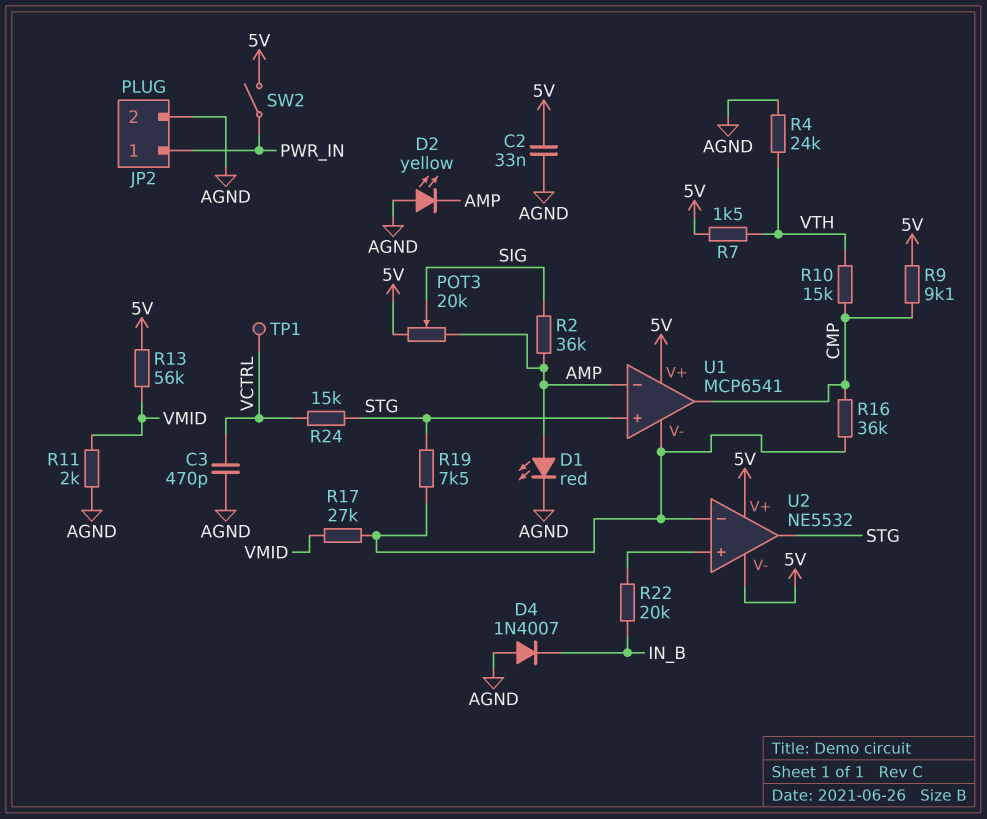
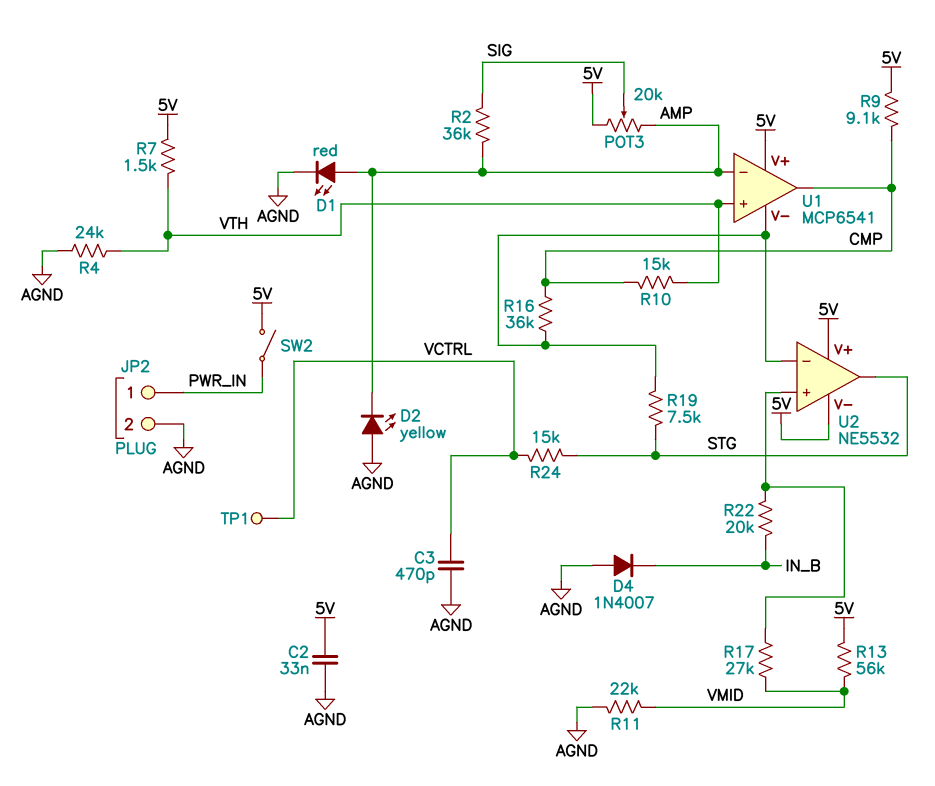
R11: 2k (AGND, VMID) -> 22k (AGND, VMID)
R17: 27k (U1/V-, VMID) -> 27k (U2/in+, VMID)
U1 pin in+: STG -> VTH

